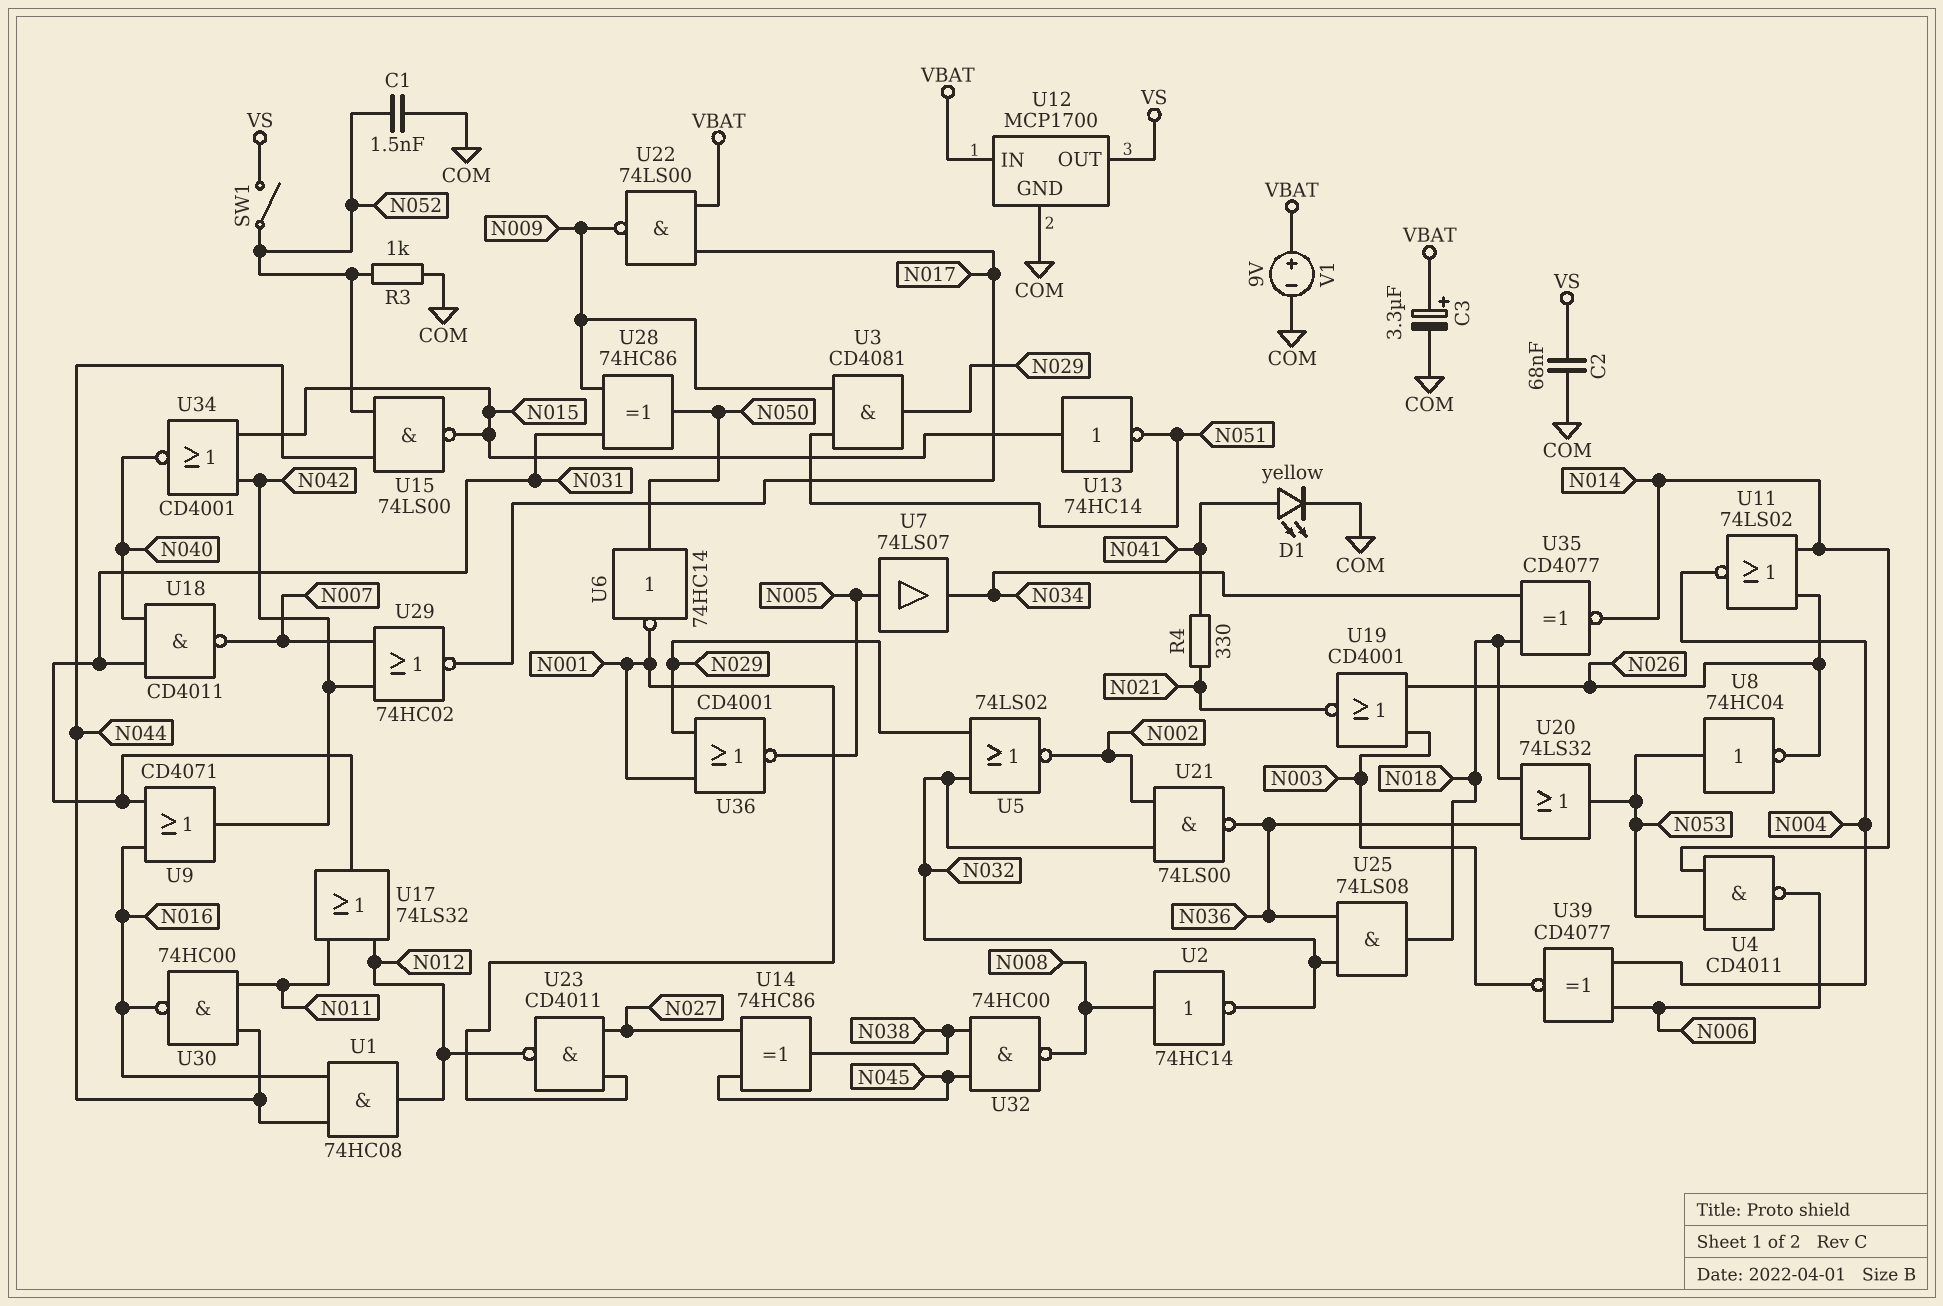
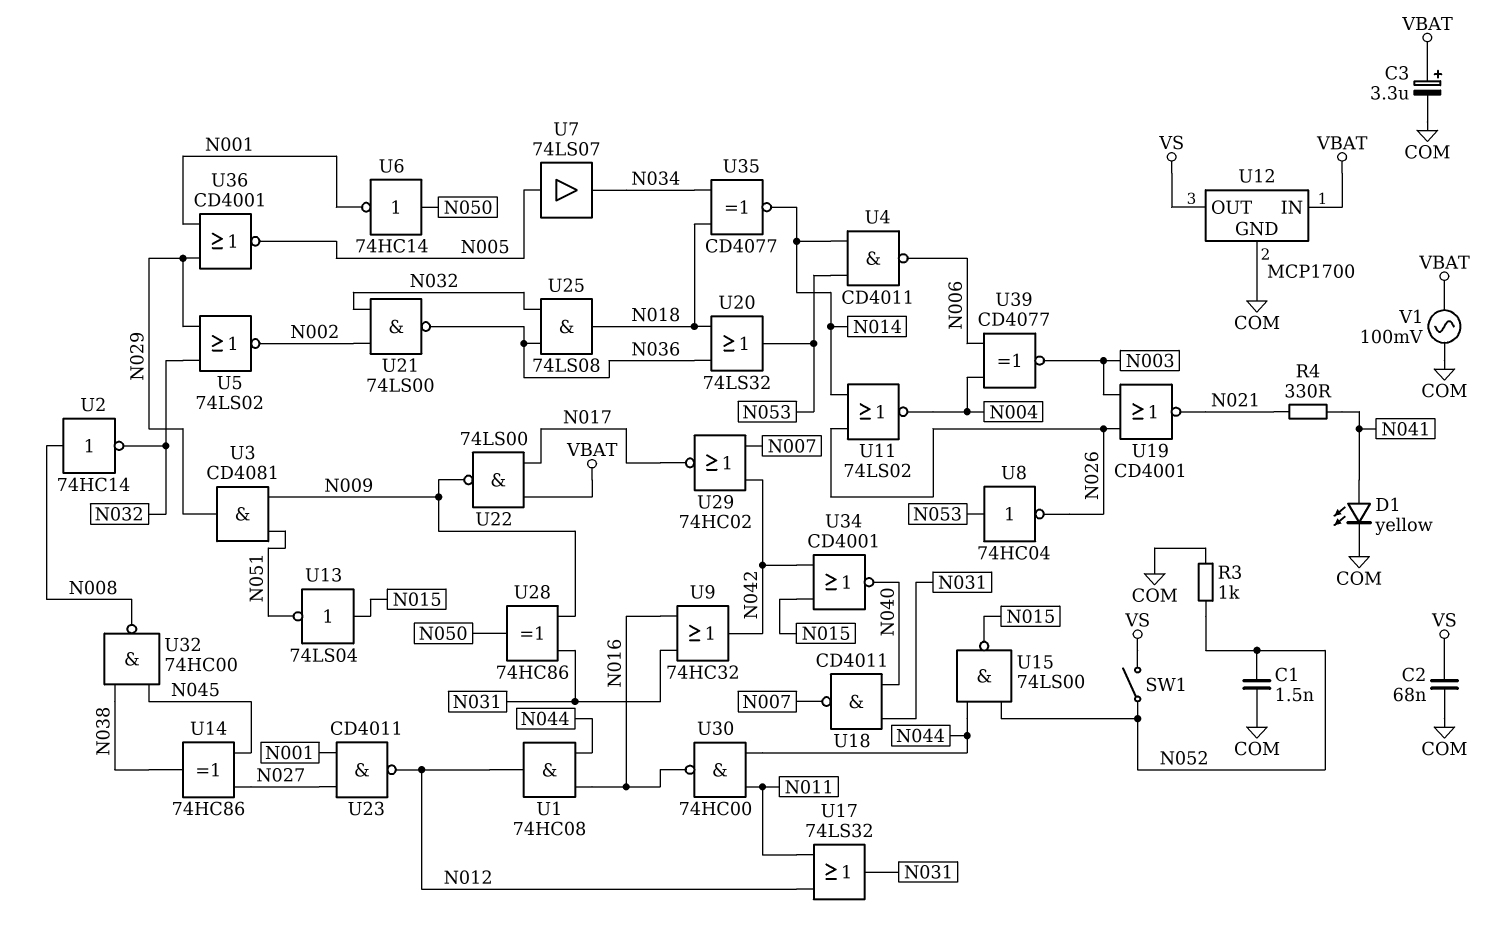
U9: OR CD4071 (in N016, in N031, out N042) -> OR 74HC32 (in N016, in N031, out N042)
U13: NOT 74HC14 (in N015, out N051) -> NOT 74LS04 (in N015, out N051)
V1: 9V (plus VBAT, minus COM) -> AC 100mV (COM, VBAT)

